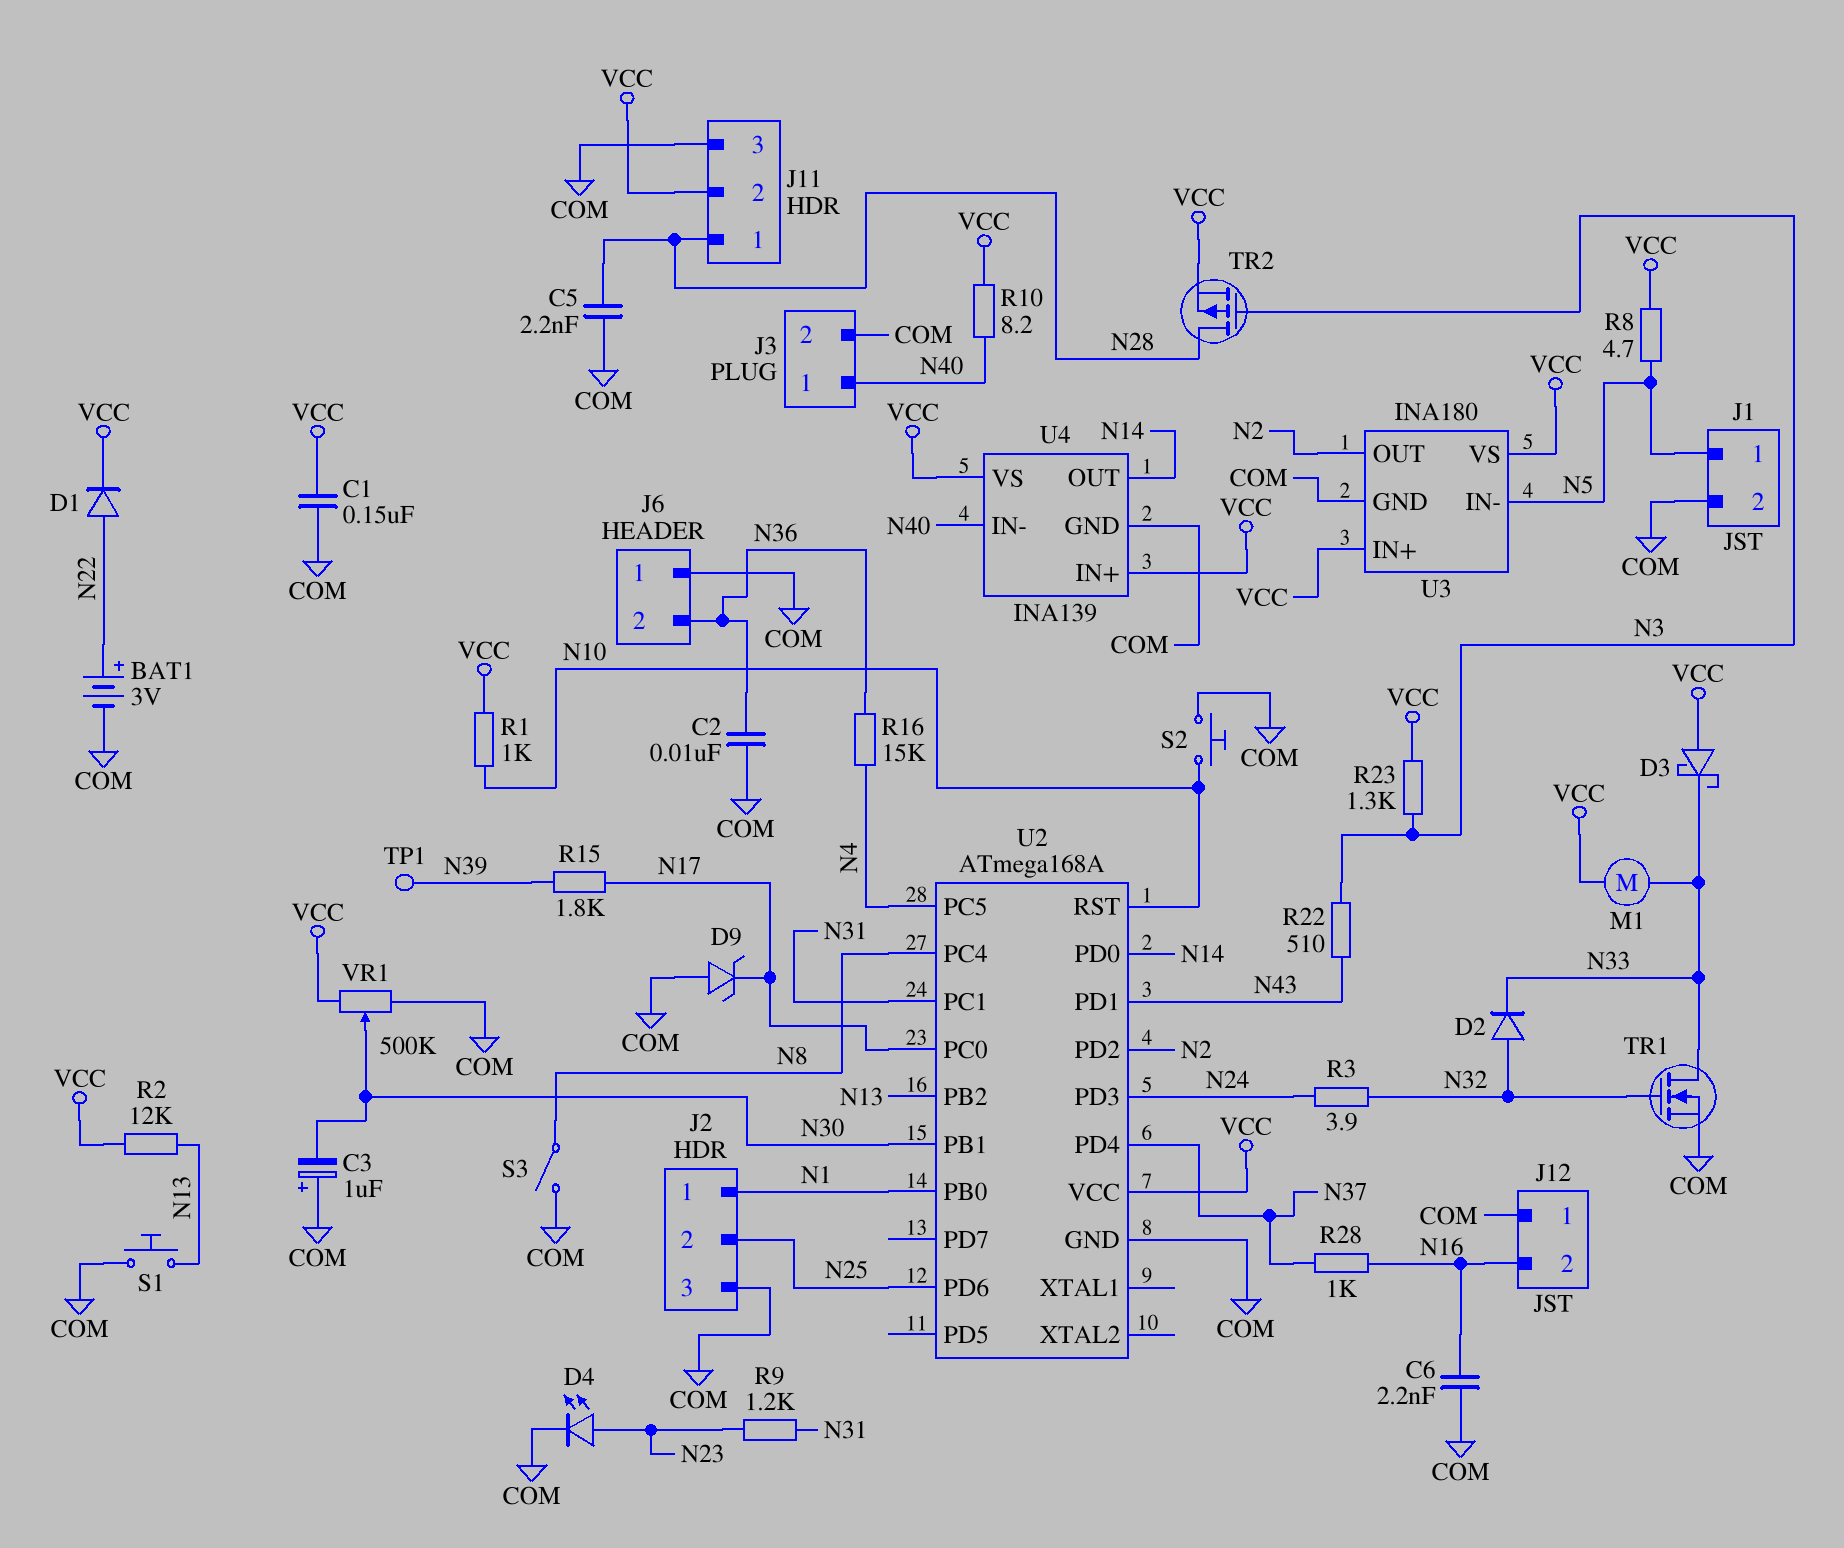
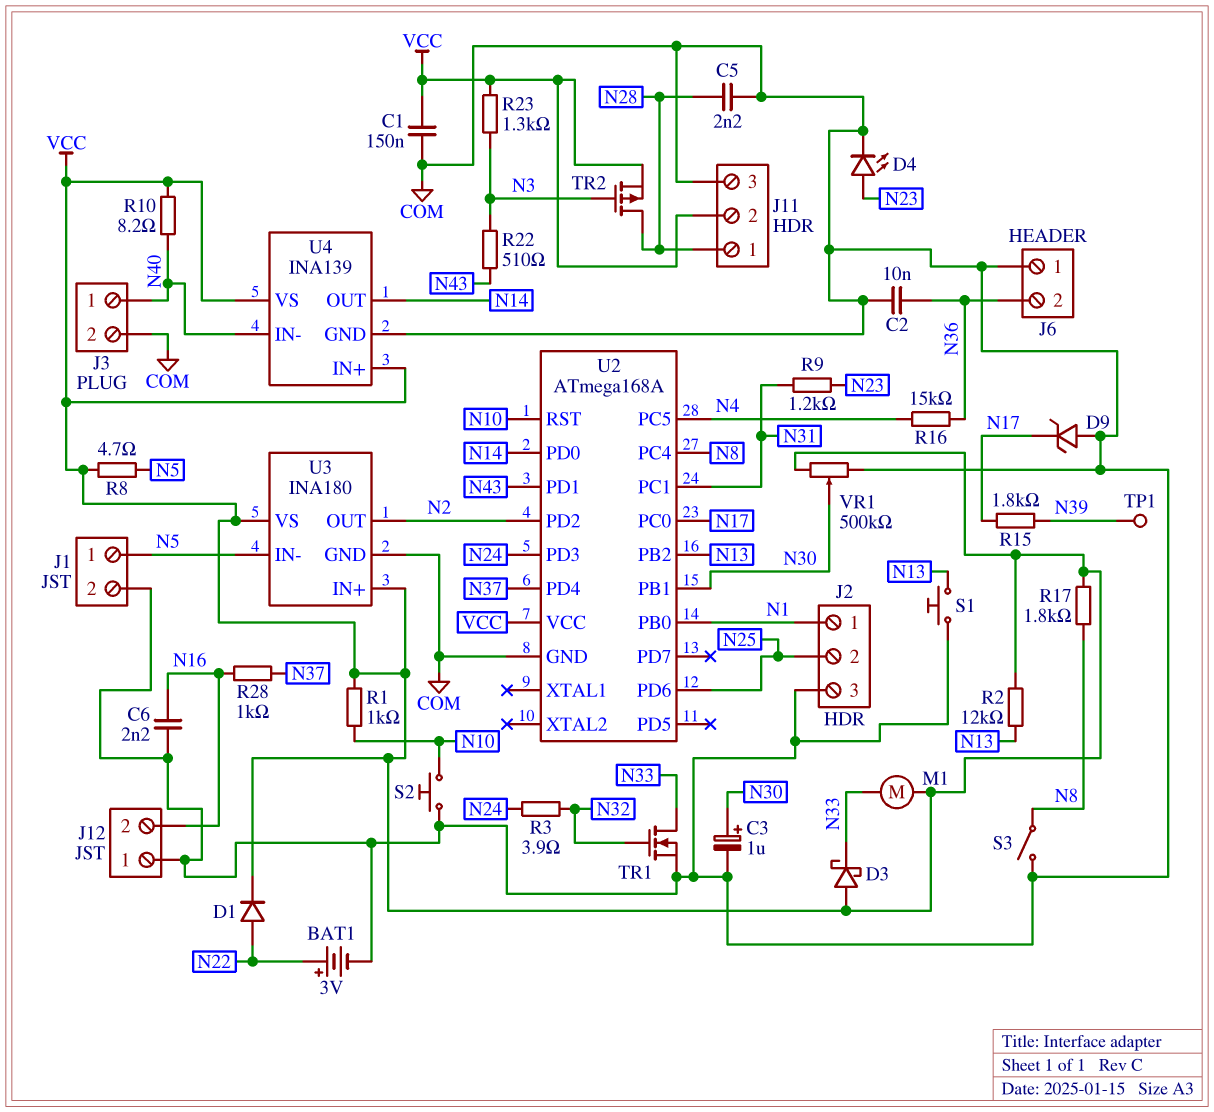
C3: 1uF (plus COM, minus N30) -> 1uF (plus N30, minus COM)
D2: diode (A N32, K N33) -> none
R17: none -> 1.8k (N8, VCC)

